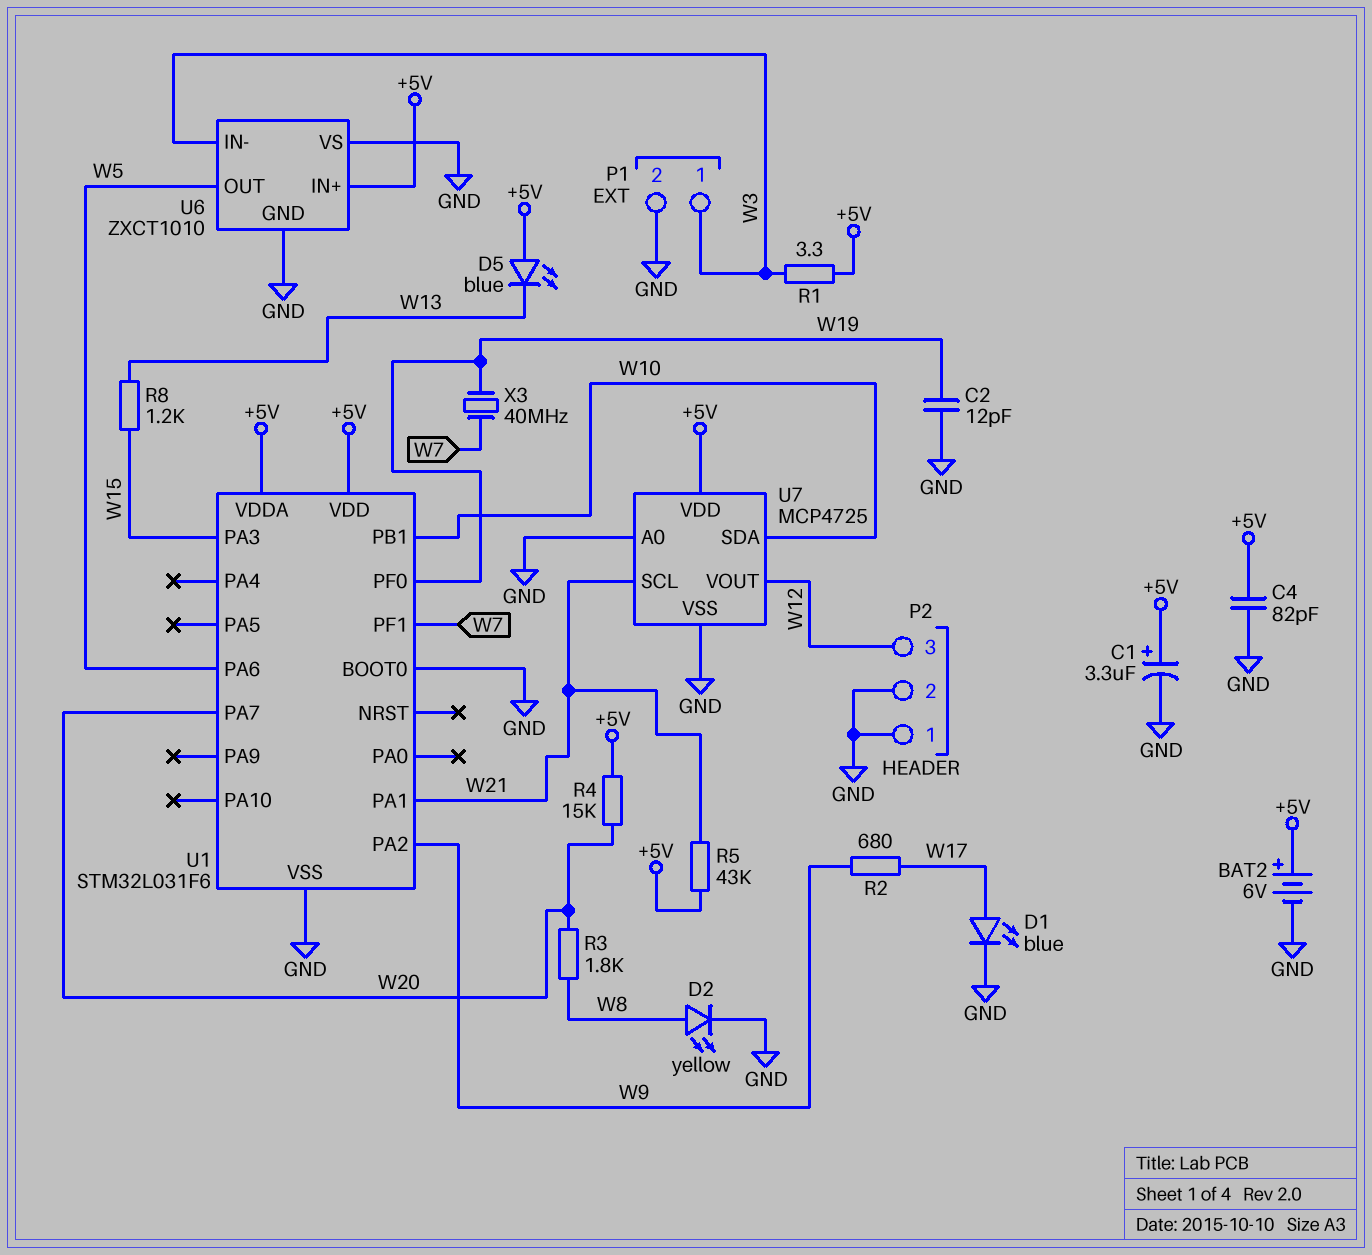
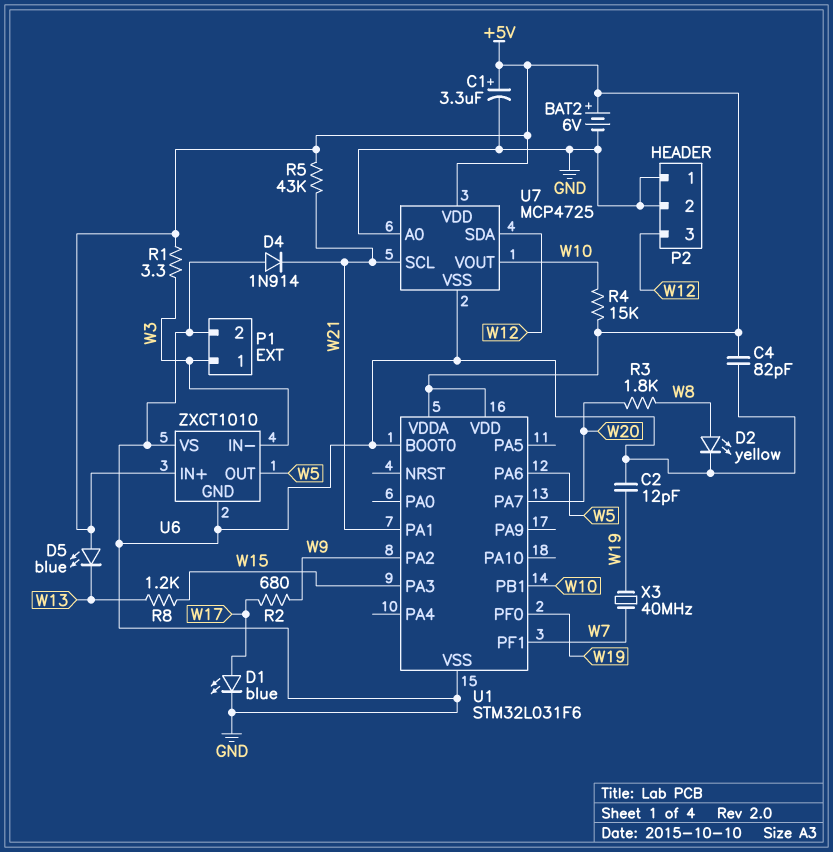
D4: none -> diode 1N914 (A GND, K W21)
R4: 15k (+5V, W20) -> 15k (+5V, W10)
U7 pin SDA: W10 -> W12
U7 pin VOUT: W12 -> W10

